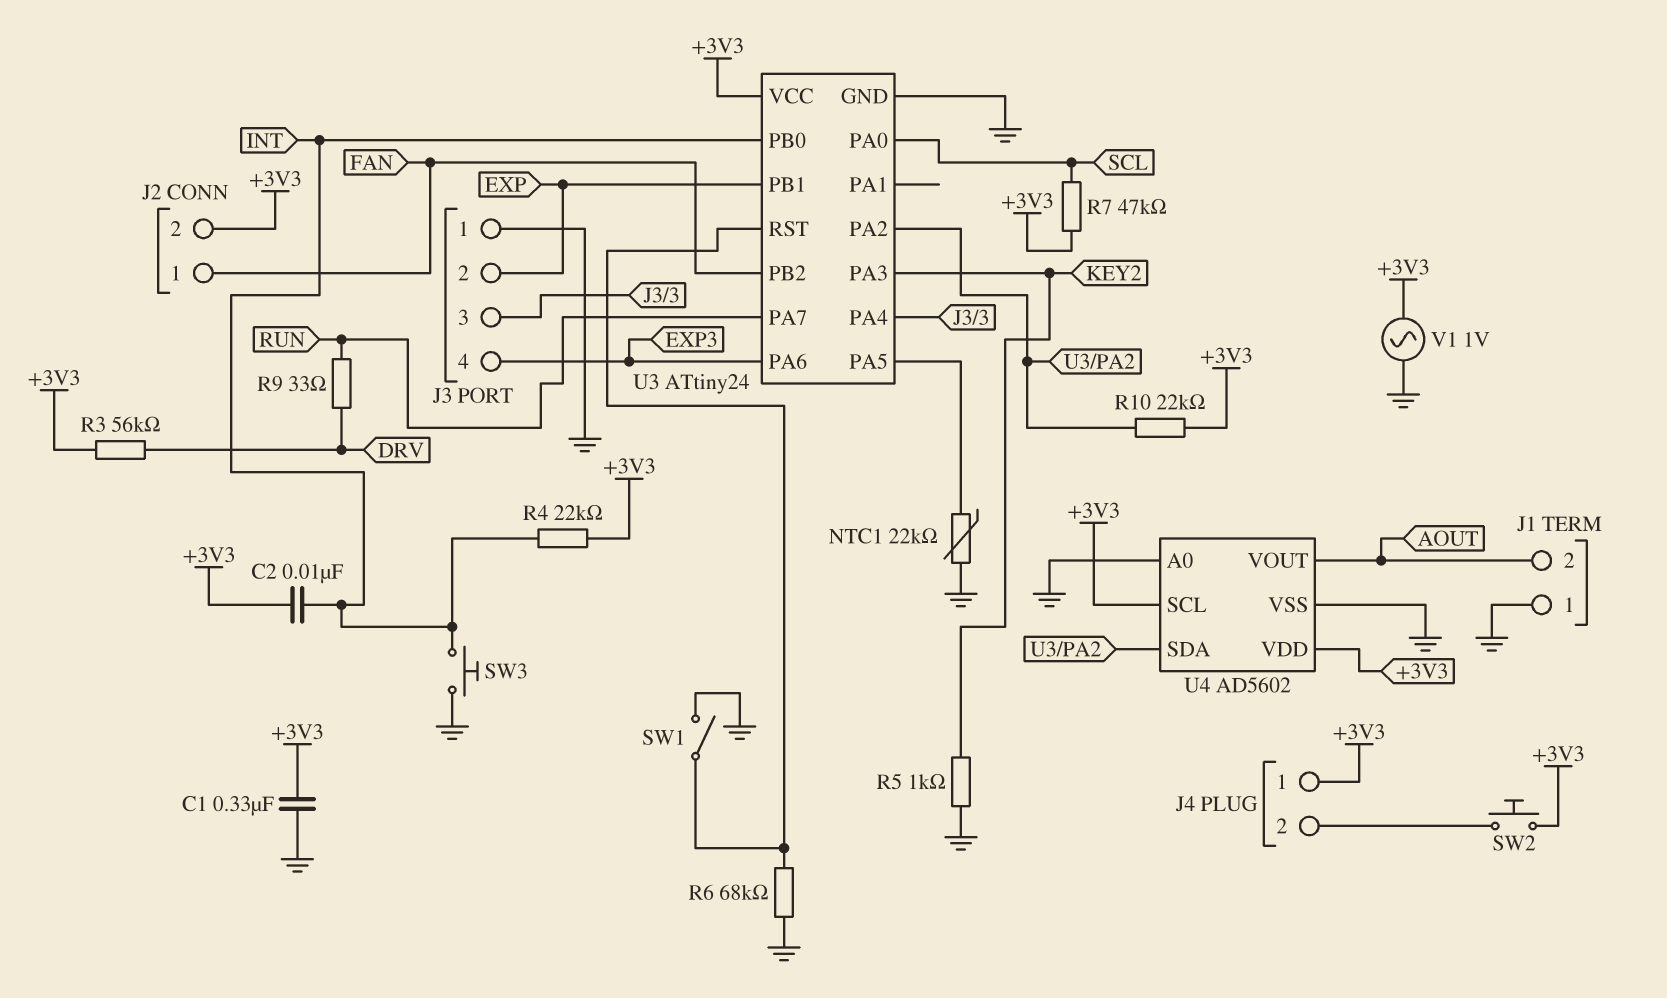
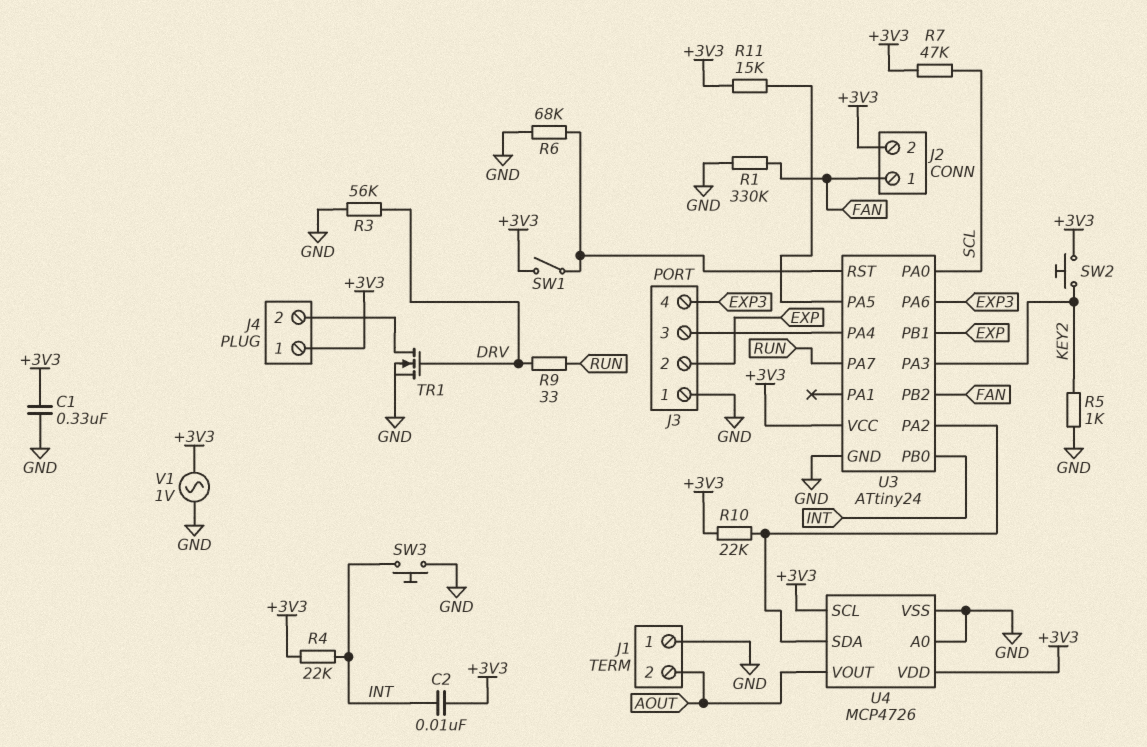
NTC1: 22k (GND, U3/PA5) -> none
R1: none -> 330k (FAN, GND)
R3: 56k (+3V3, DRV) -> 56k (DRV, GND)
R11: none -> 15k (+3V3, U3/PA5)
SW1: switch (GND, U3/RST) -> switch (+3V3, U3/RST)
SW2: button (+3V3, J4/2) -> button (+3V3, KEY2)
TR1: none -> NMOS (G DRV, D J4/2, S GND)
U4: AD5602 -> MCP4726

